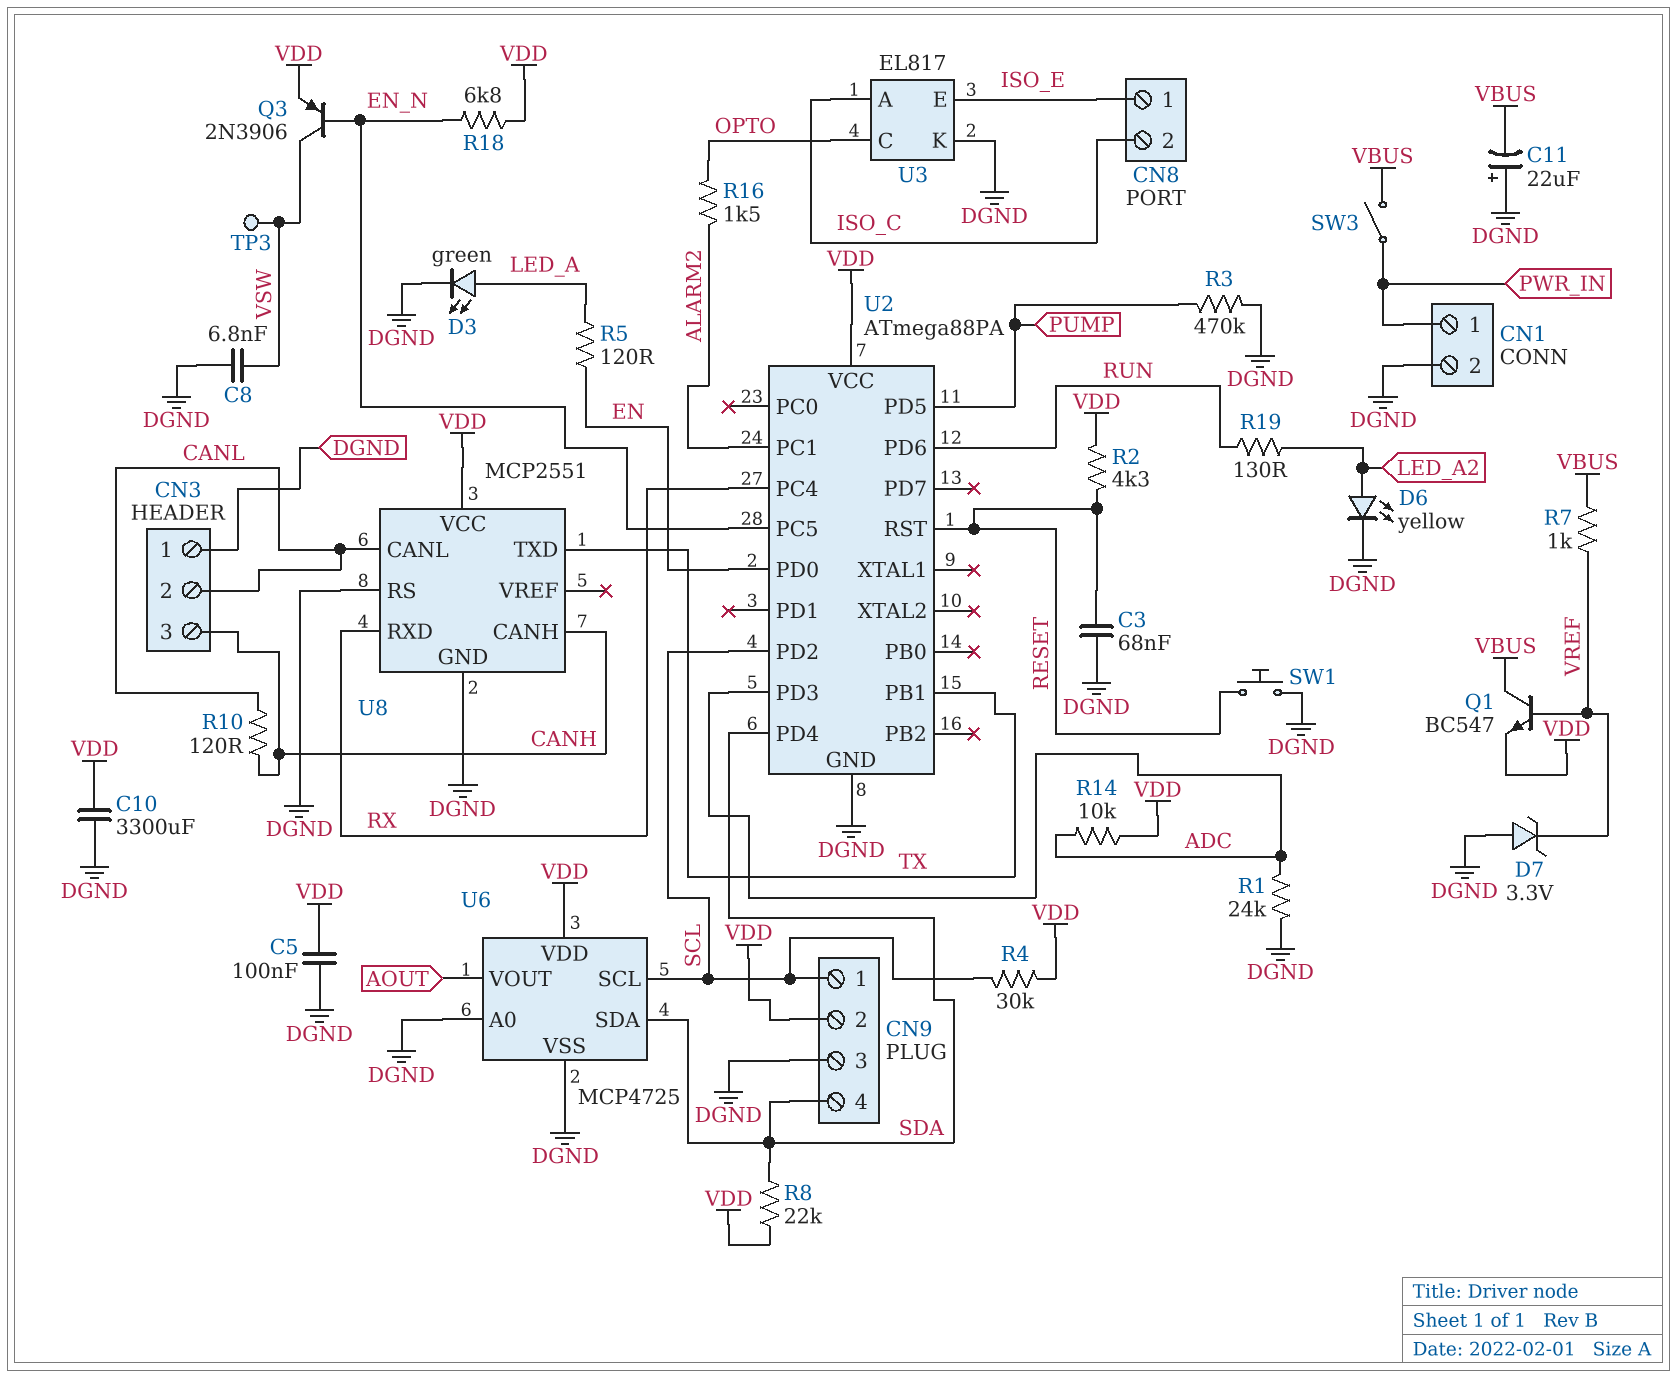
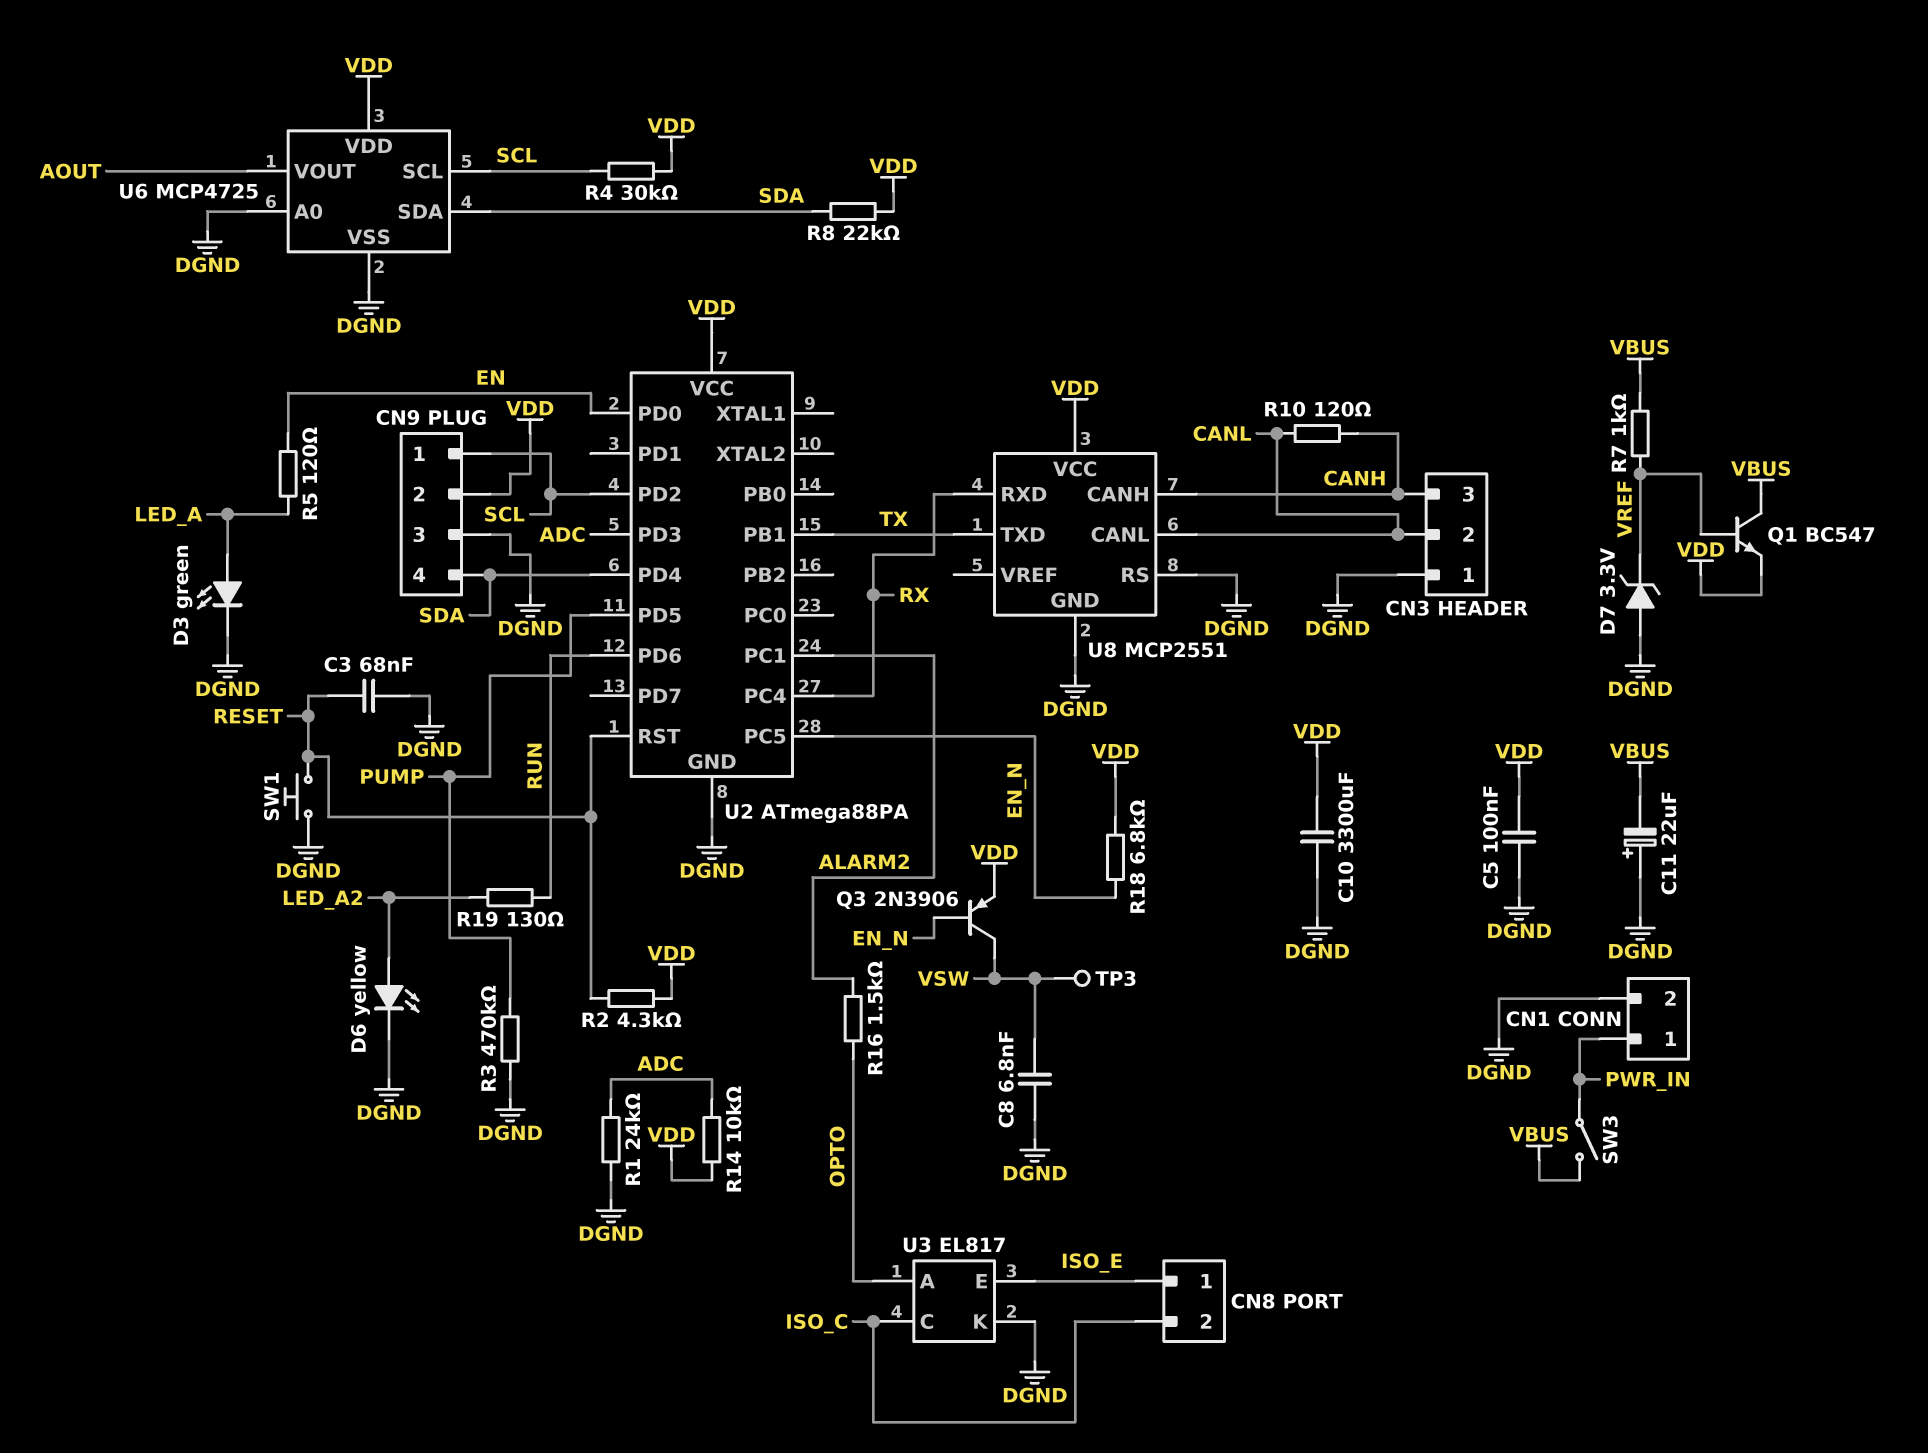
U3 pin A: ISO_C -> OPTO
U3 pin C: OPTO -> ISO_C

